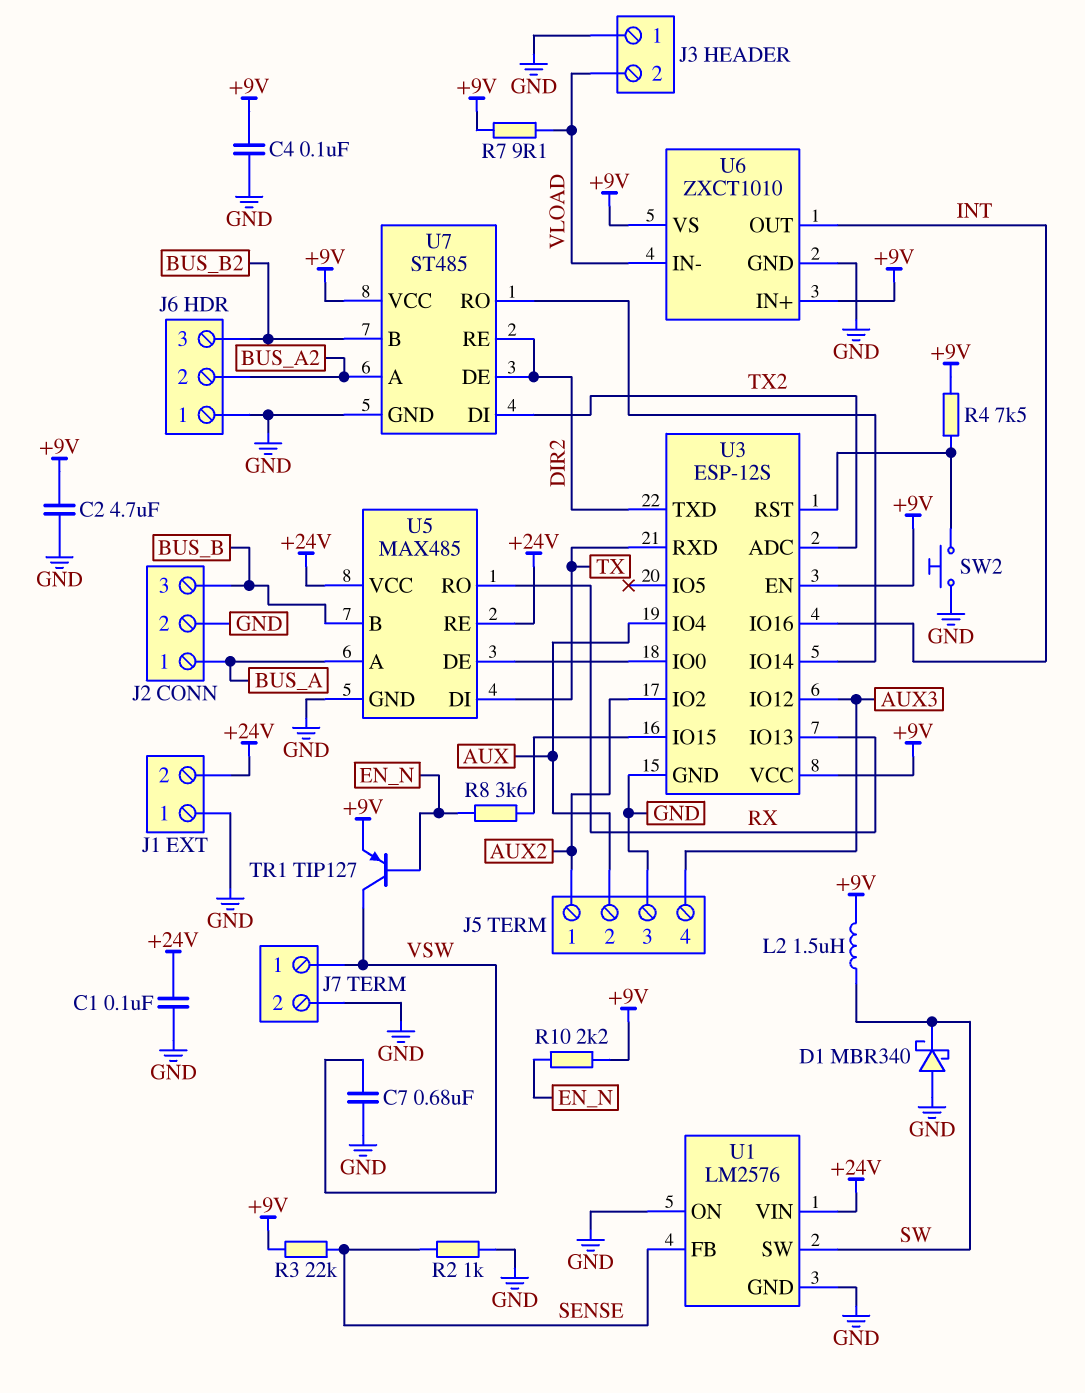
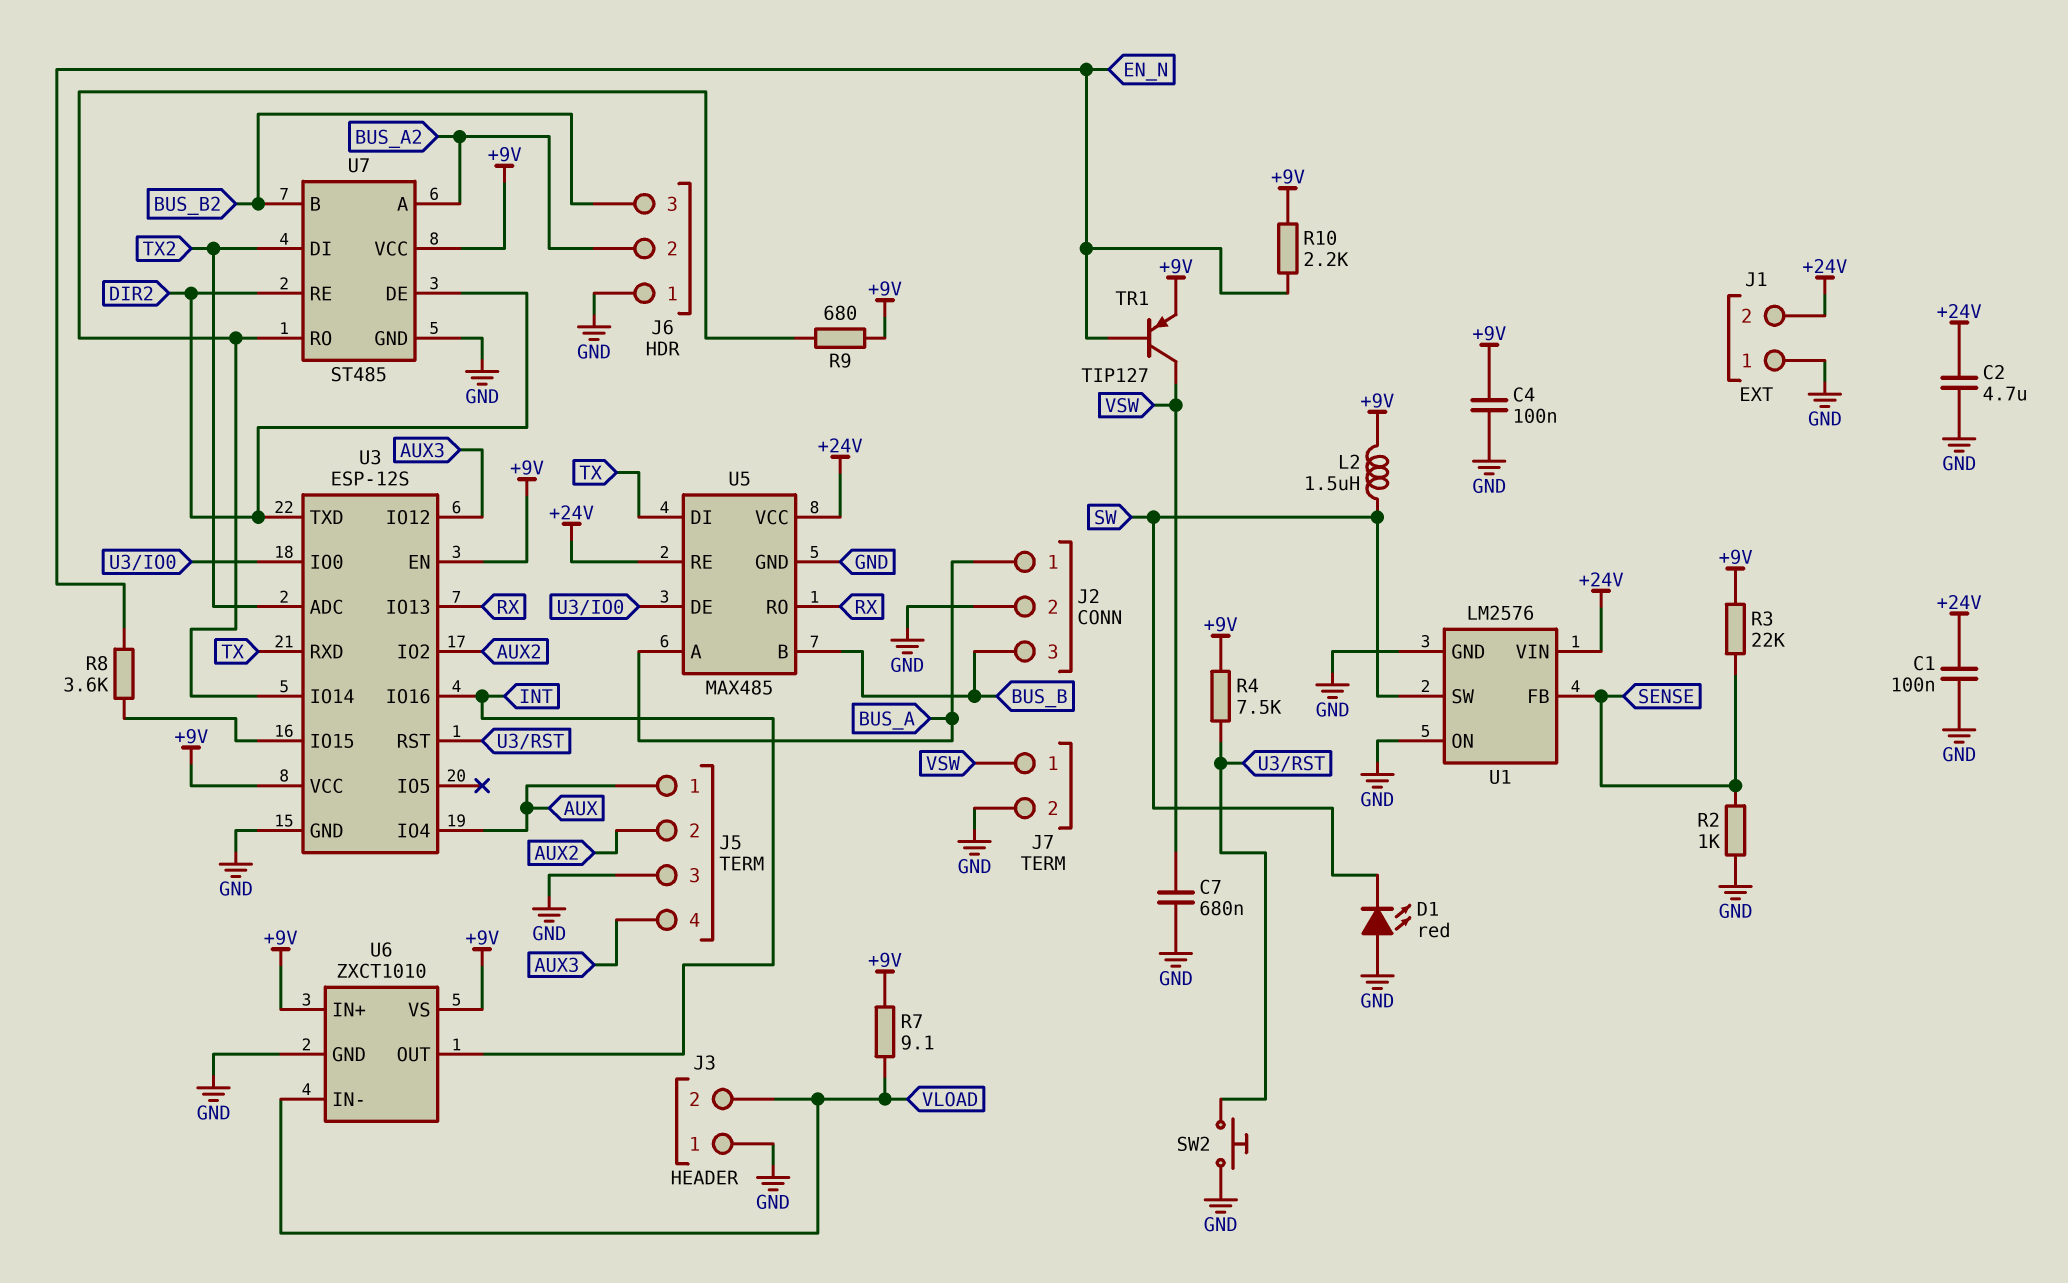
C2: 4.7uF (+9V, GND) -> 4.7uF (+24V, GND)
D1: schottky MBR340 (A GND, K SW) -> LED red (A GND, K SW)
J5 pin 1: AUX2 -> AUX
J5 pin 2: AUX -> AUX2
R9: none -> 680 (+9V, U3/IO14)

